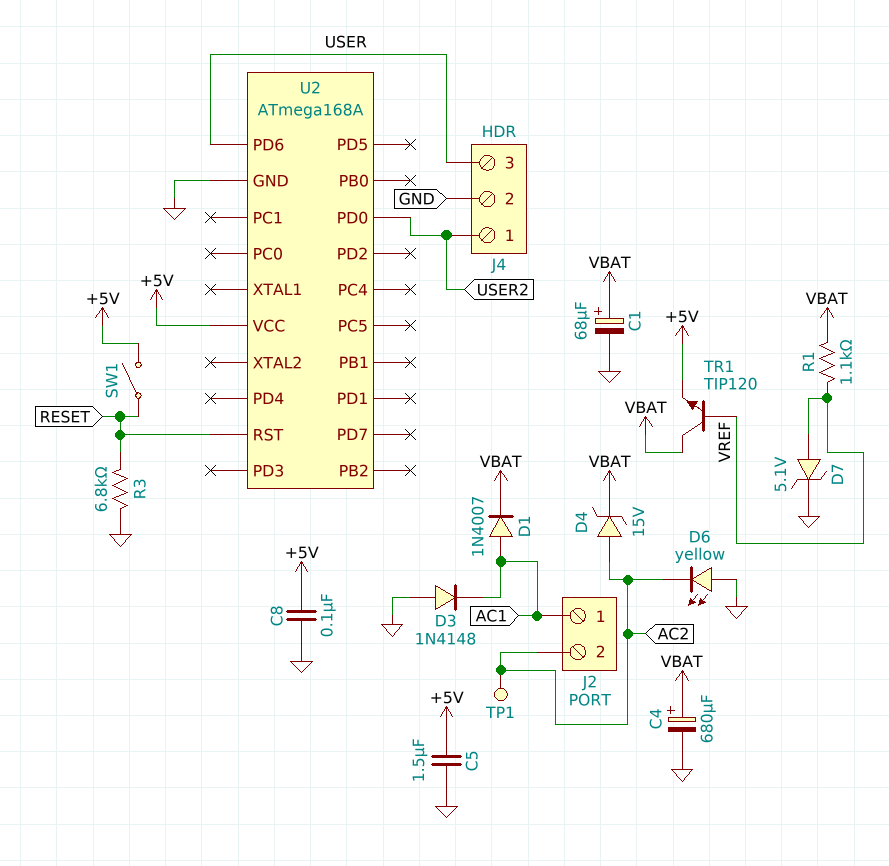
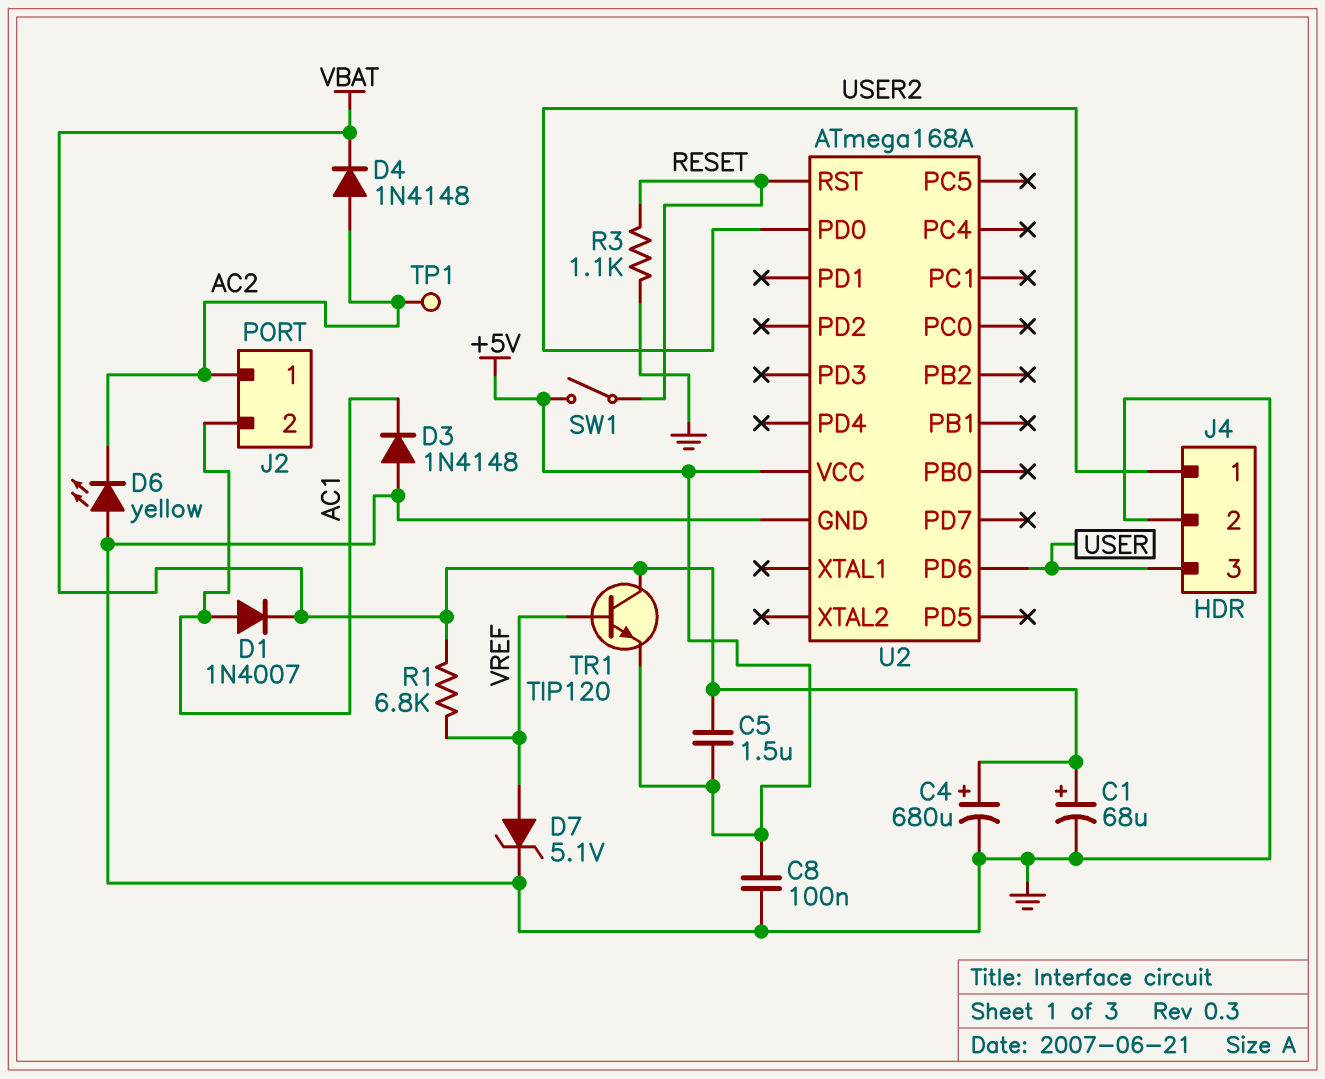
C5: 1.5uF (+5V, GND) -> 1.5uF (+5V, VBAT)
D4: zener 15V (A AC2, K VBAT) -> diode 1N4148 (A AC2, K VBAT)
J2 pin 1: AC1 -> AC2
J2 pin 2: AC2 -> AC1
R1: 1.1k (VBAT, VREF) -> 6.8k (VBAT, VREF)
R3: 6.8k (GND, RESET) -> 1.1k (GND, RESET)

